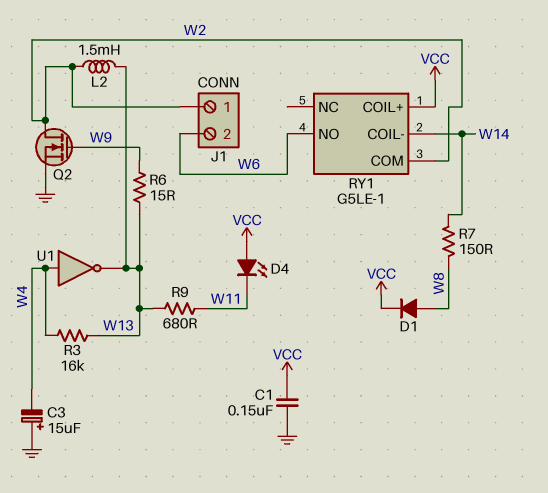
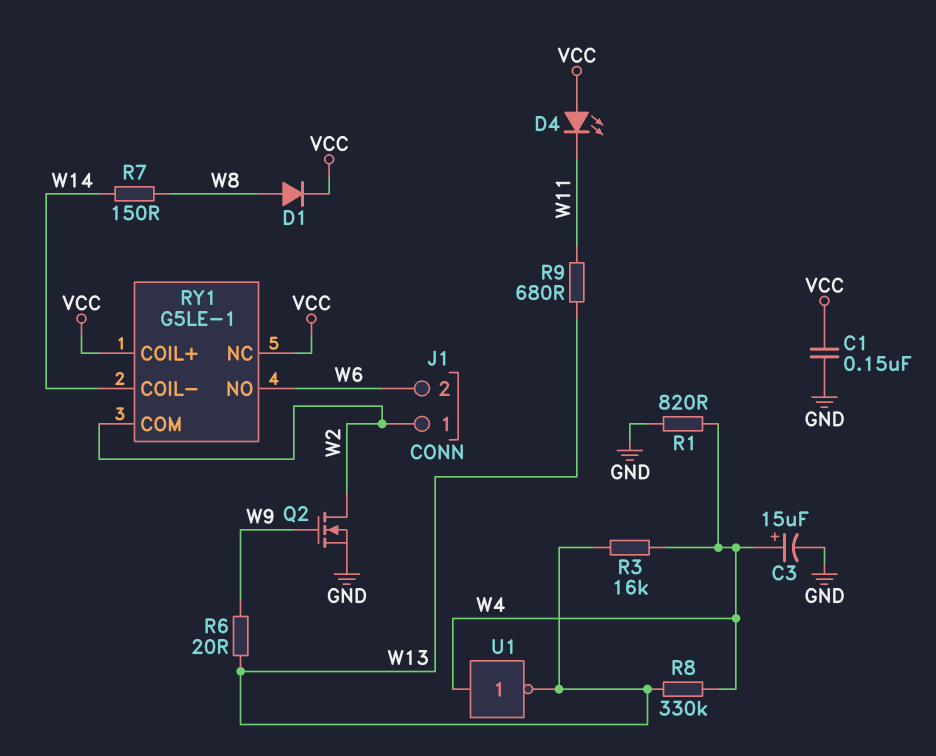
C3: 15uF (plus GND, minus W4) -> 15uF (plus W4, minus GND)
L2: 1.5mH (W2, W13) -> none
R1: none -> 820 (GND, W4)
R6: 15 (W9, W13) -> 20 (W9, W13)
R8: none -> 330k (W4, W13)
RY1 pin NC: none -> VCC

